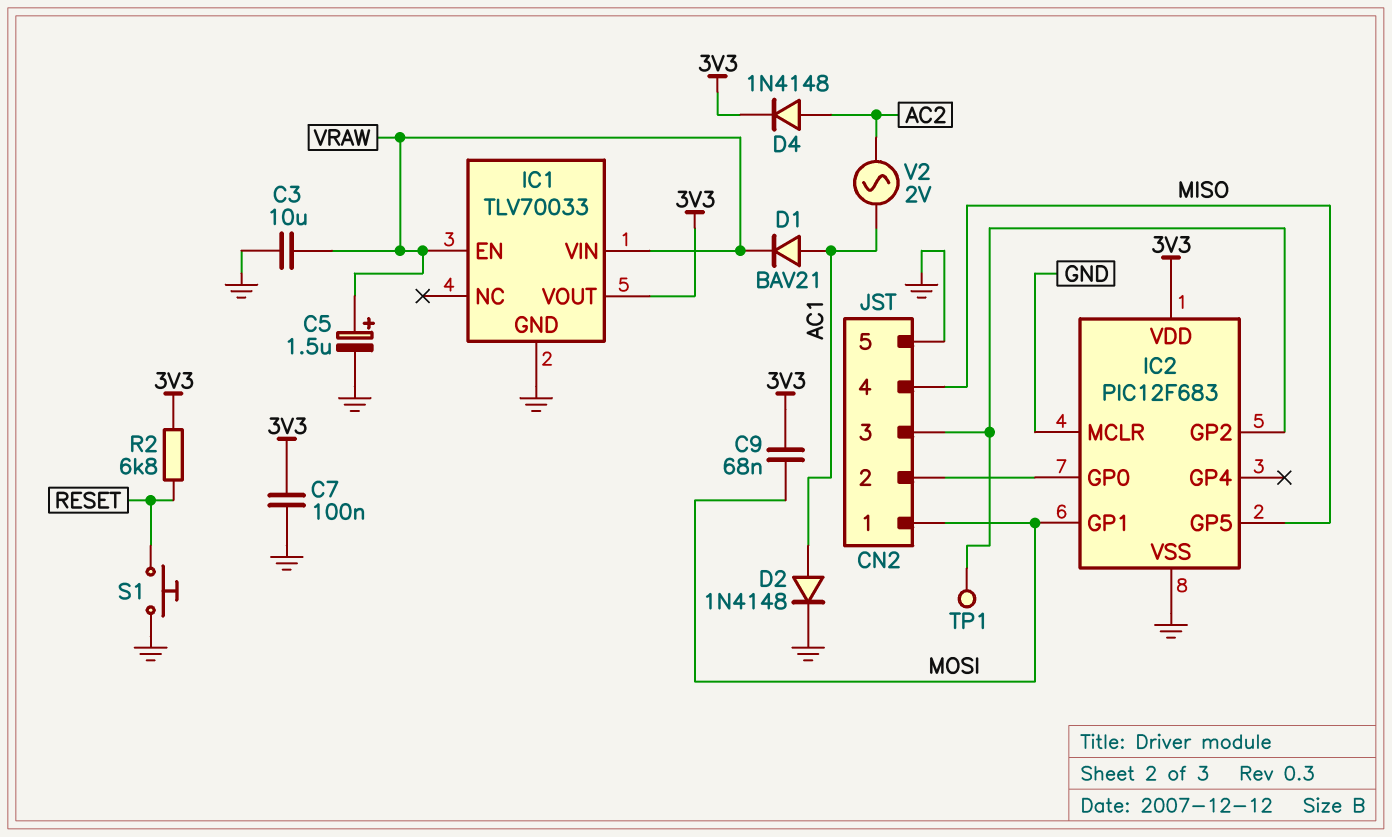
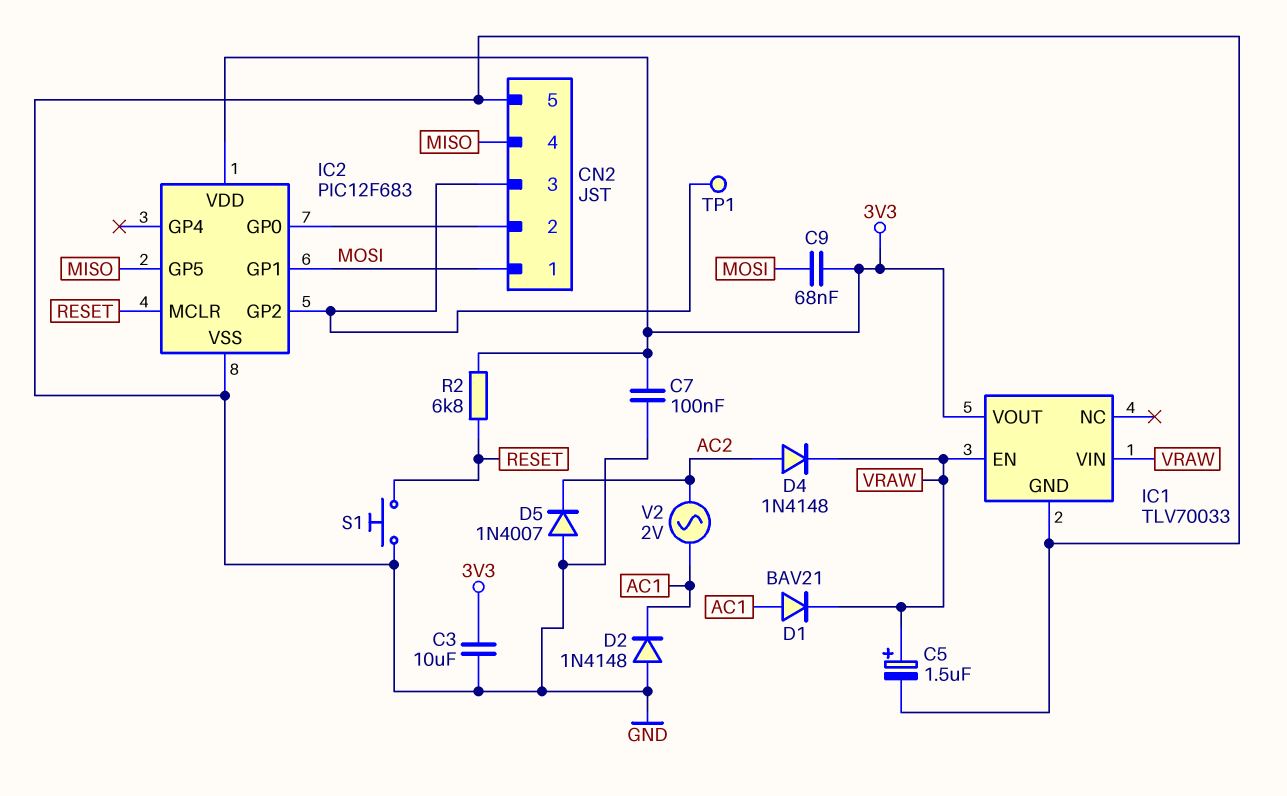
C3: 10uF (GND, VRAW) -> 10uF (3V3, GND)
D2: diode 1N4148 (A AC1, K GND) -> diode 1N4148 (A GND, K AC1)
D4: diode 1N4148 (A AC2, K 3V3) -> diode 1N4148 (A AC2, K VRAW)
D5: none -> diode 1N4007 (A GND, K AC2)
IC2 pin MCLR: GND -> RESET

